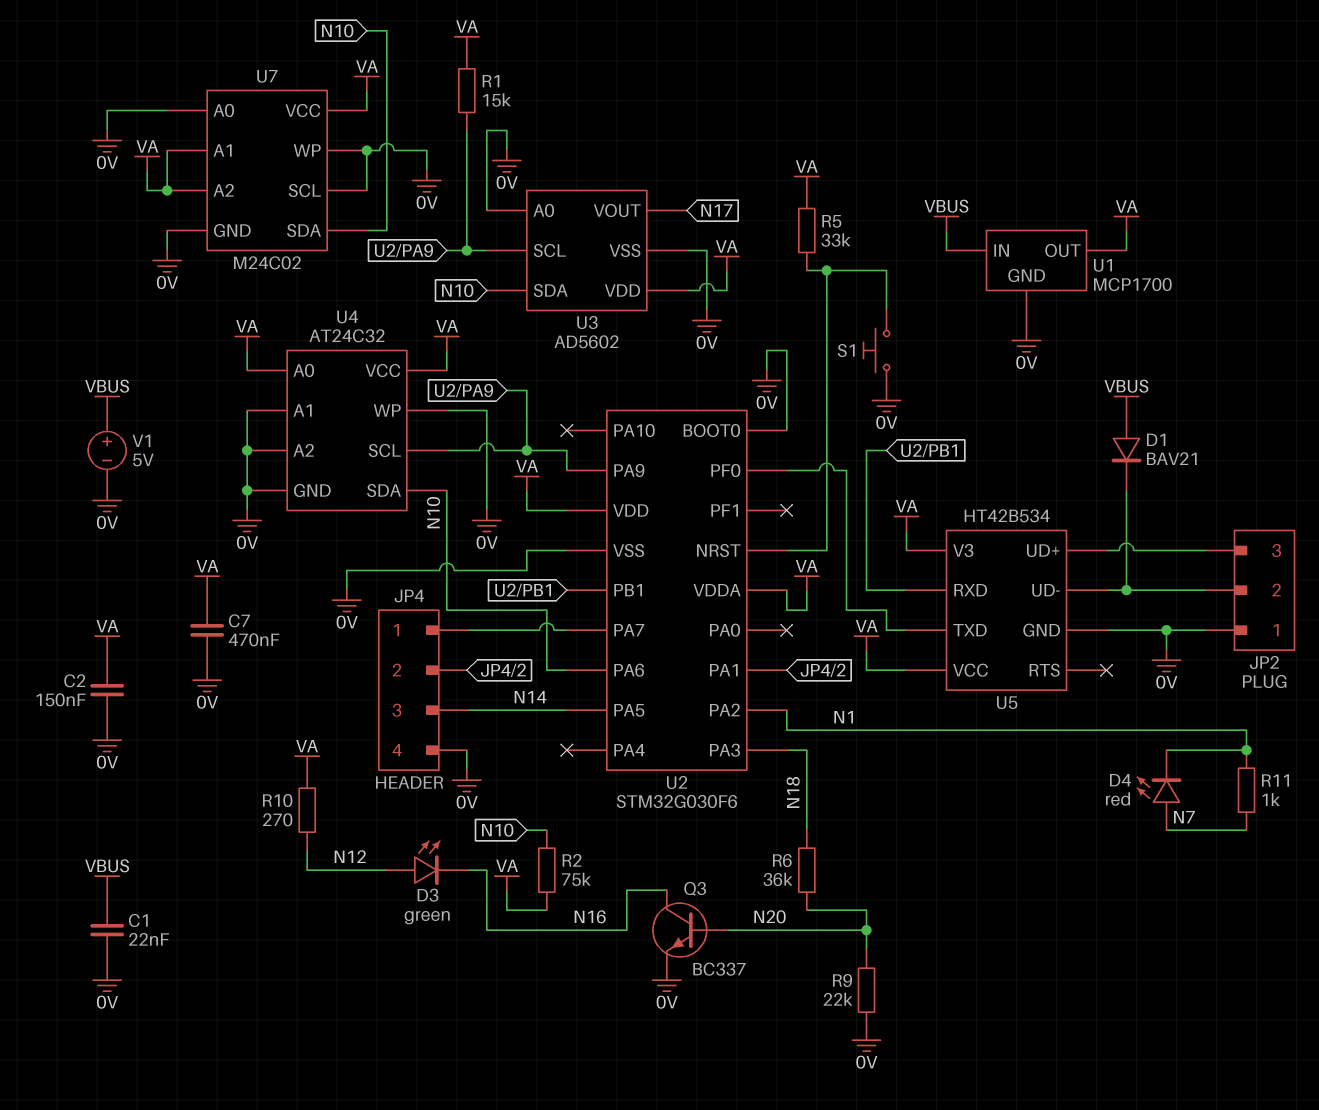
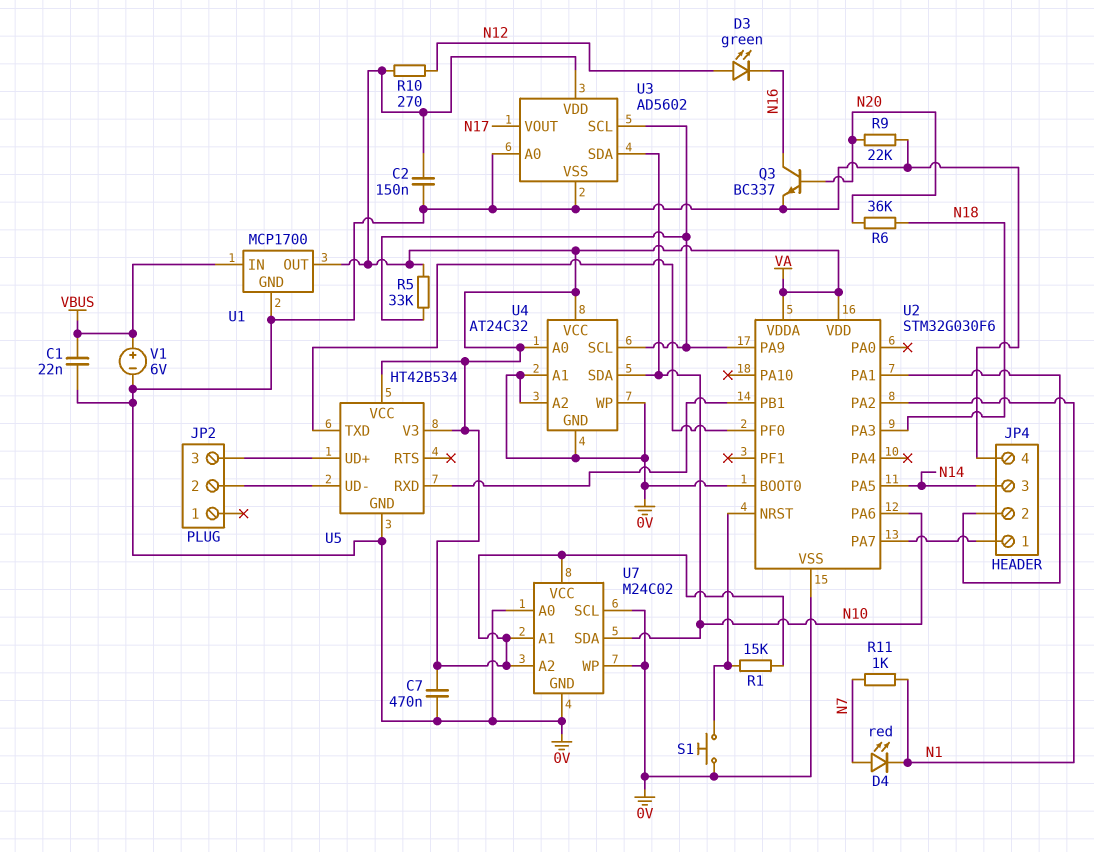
D1: diode BAV21 (A VBUS, K JP2/2) -> none
JP2 pin 1: 0V -> none
R1: 15k (U2/PA9, VA) -> 15k (U2/NRST, VA)
R2: 75k (N10, VA) -> none
R5: 33k (U2/NRST, VA) -> 33k (U2/PA9, VA)
V1: 5V (plus VBUS, minus 0V) -> 6V (plus VBUS, minus 0V)

